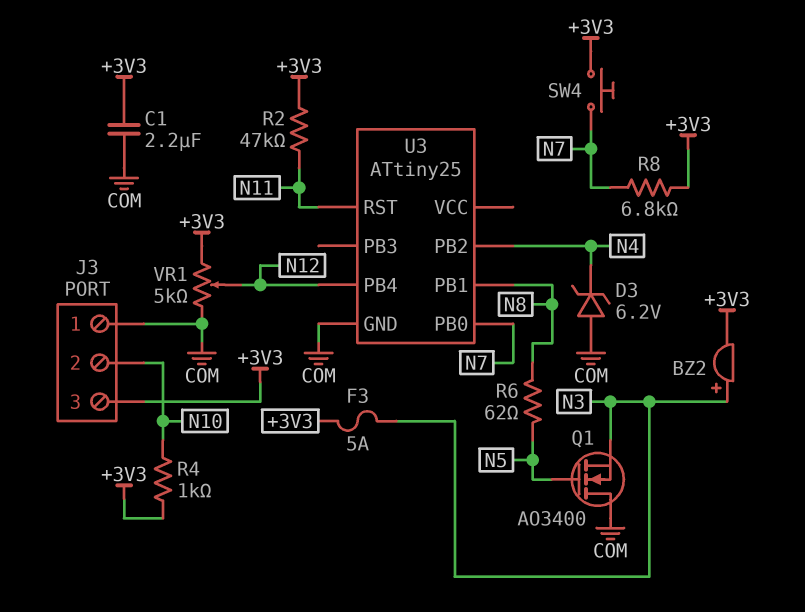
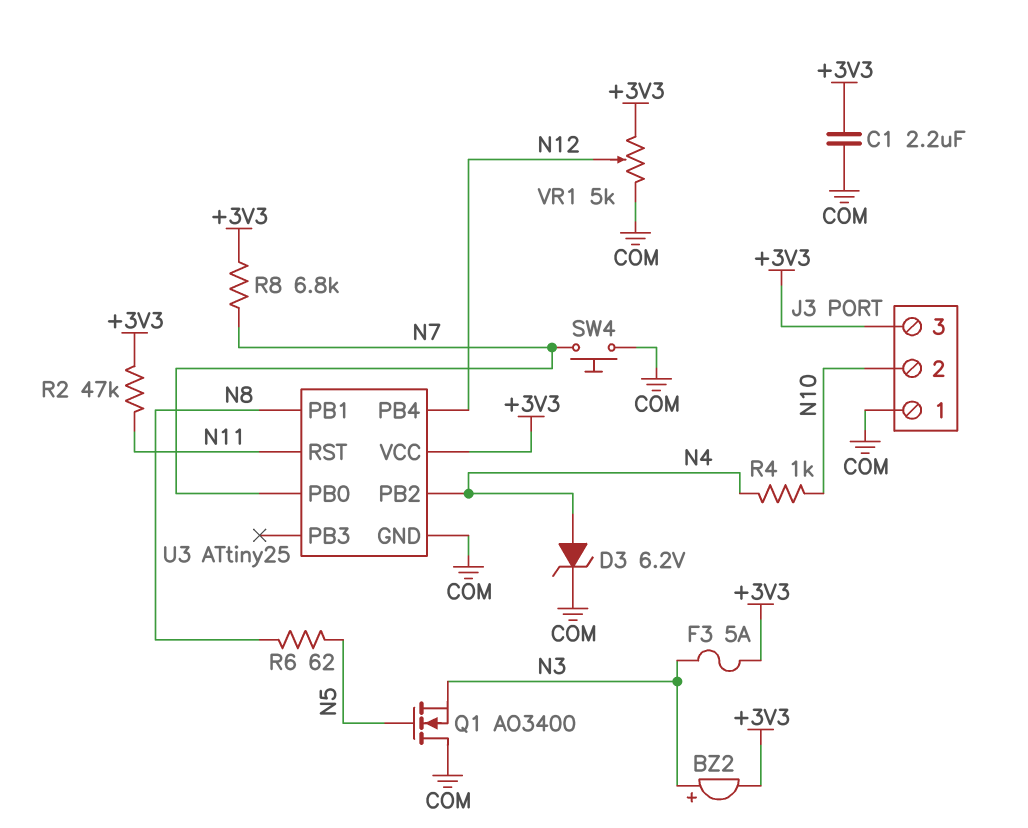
D3: zener 6.2V (A COM, K N4) -> zener 6.2V (A N4, K COM)
R4: 1k (+3V3, N10) -> 1k (N4, N10)
SW4: button (+3V3, N7) -> button (COM, N7)
U3 pin VCC: none -> +3V3

